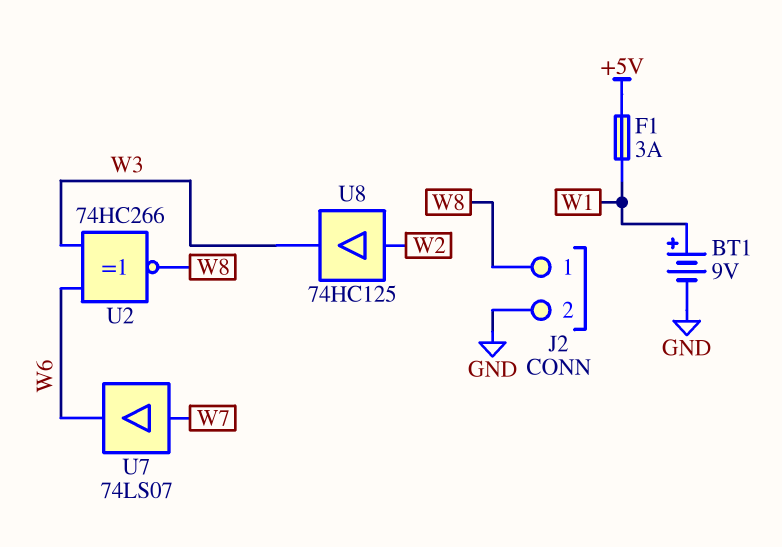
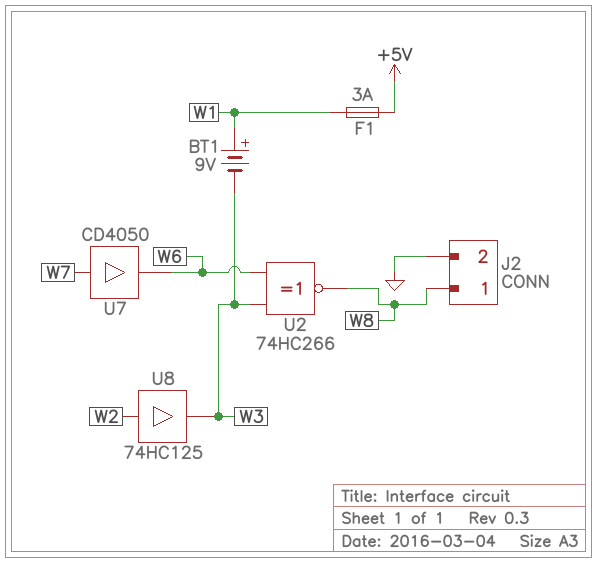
BT1: 9V (plus W1, minus GND) -> 9V (plus W1, minus W3)
U7: buffer 74LS07 (in W7, out W6) -> buffer CD4050 (in W7, out W6)

